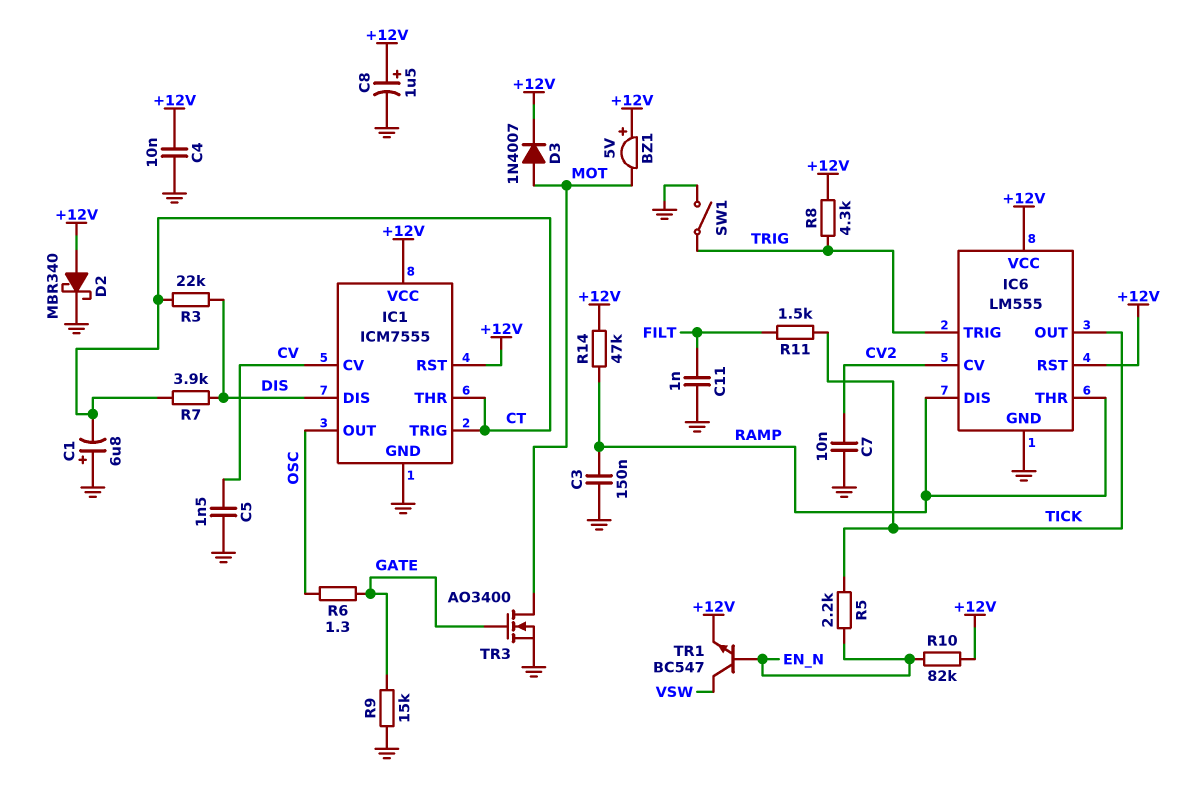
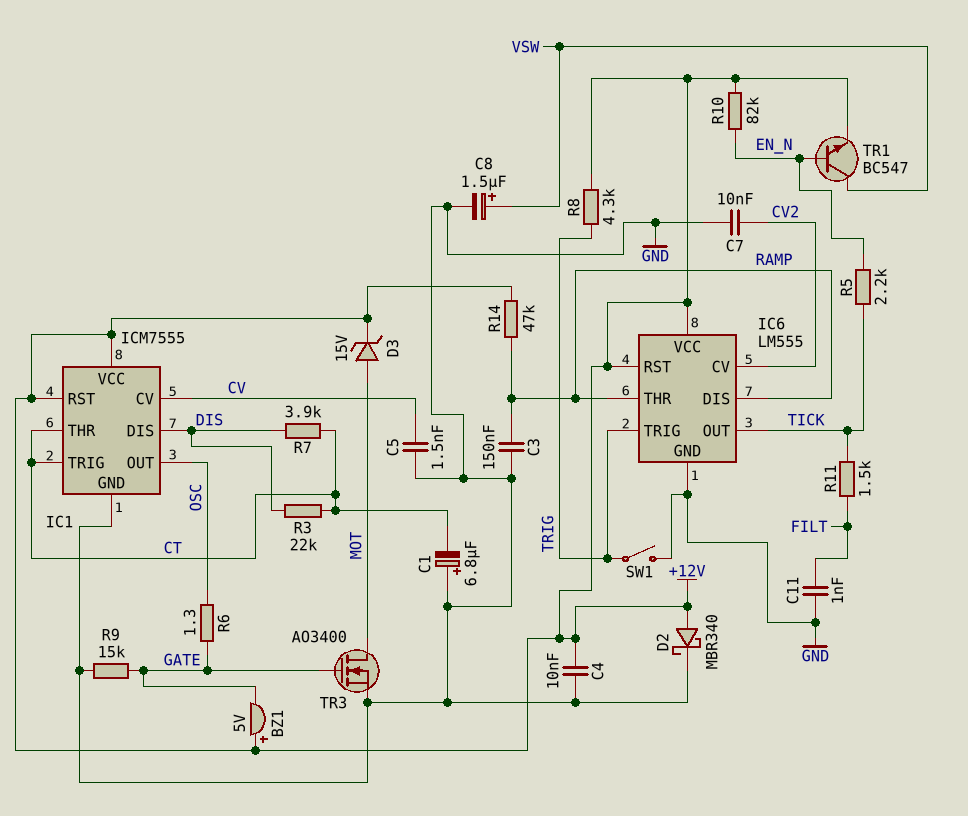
BZ1: buzzer 5V (plus +12V, minus MOT) -> buzzer 5V (plus +12V, minus GATE)
C8: 1.5uF (plus +12V, minus GND) -> 1.5uF (plus VSW, minus GND)
D3: diode 1N4007 (A MOT, K +12V) -> zener 15V (A MOT, K +12V)

